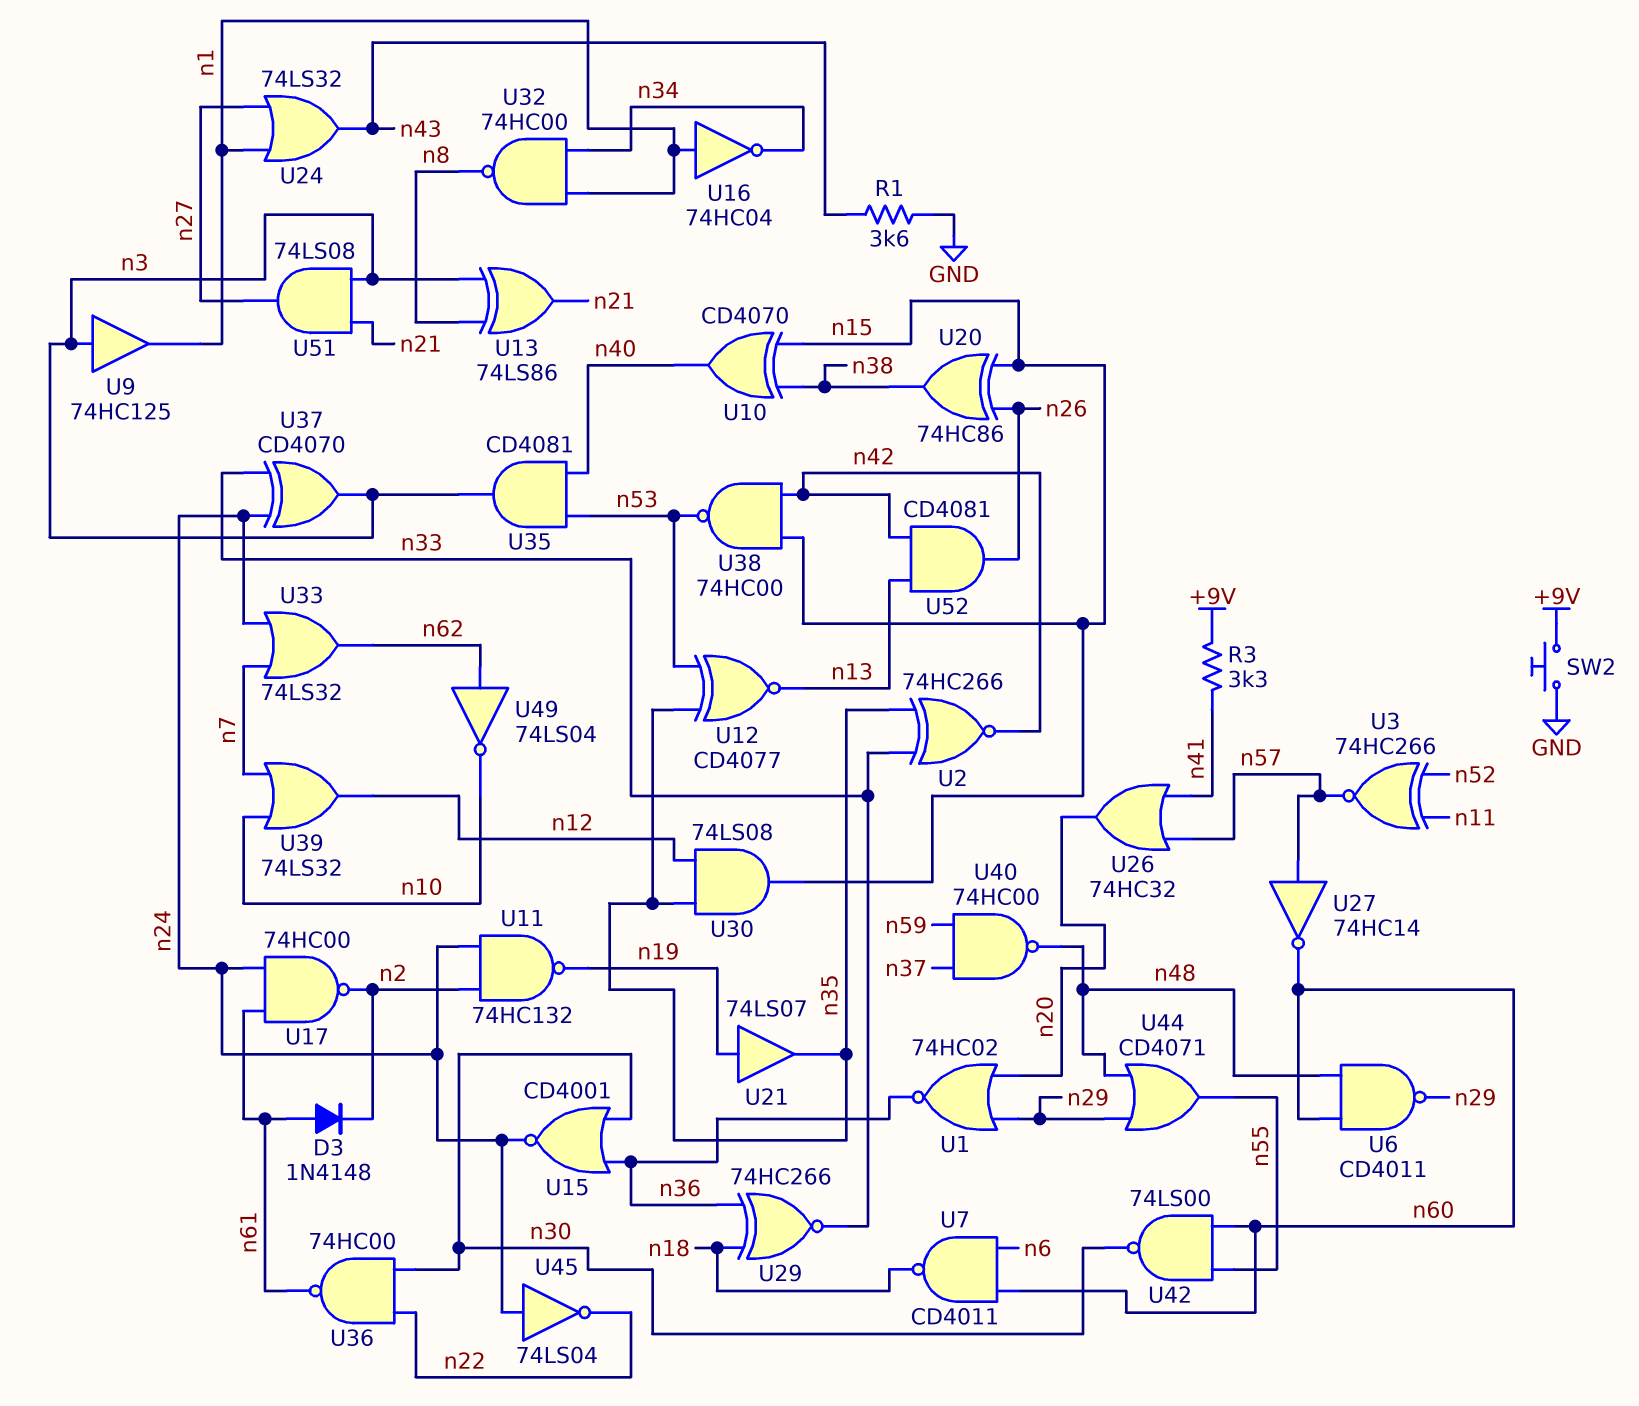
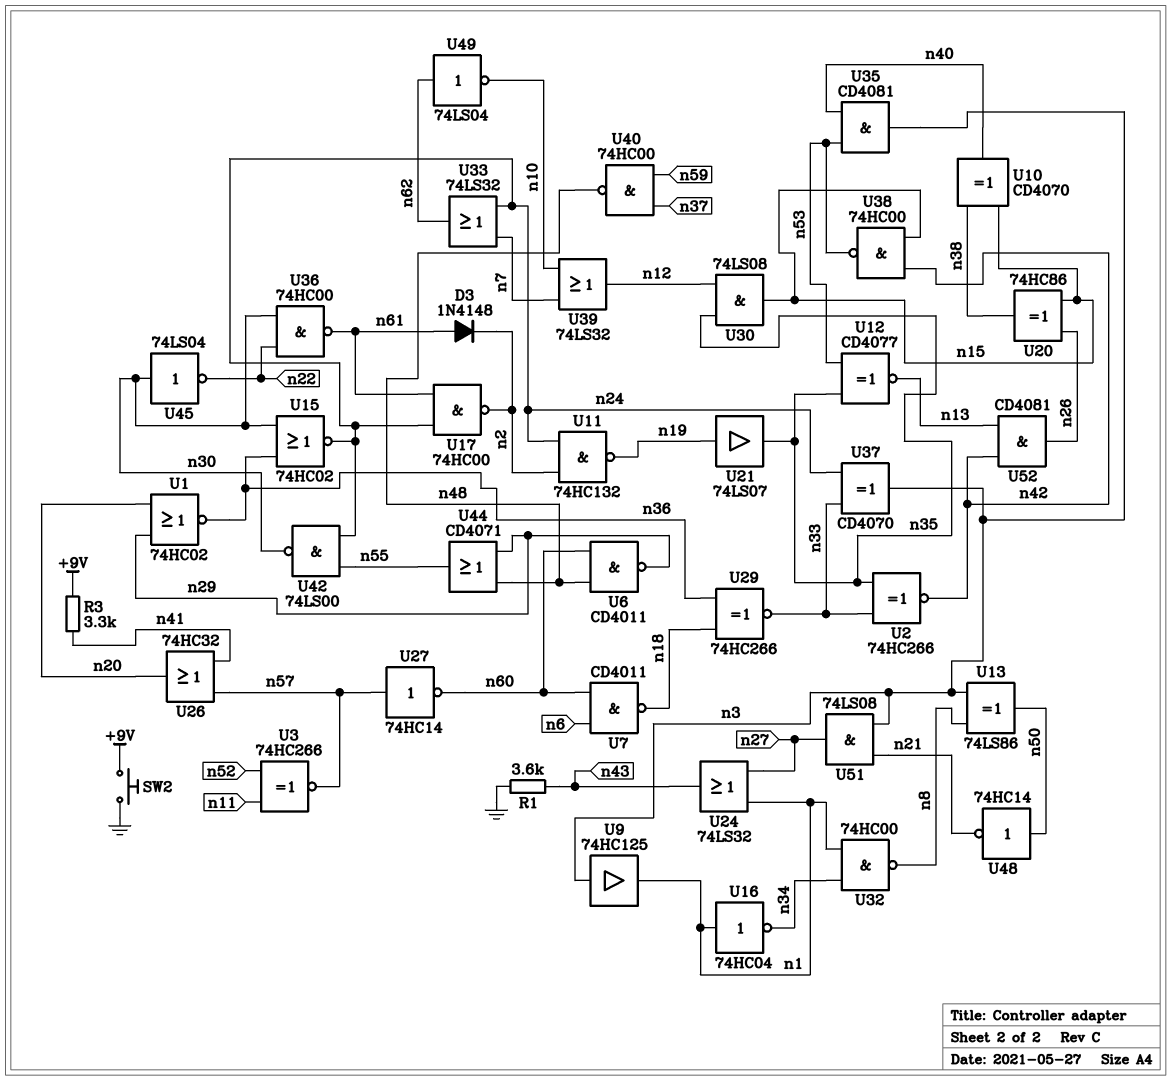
U13: XOR 74LS86 (in n3, in n8, out n21) -> XOR 74LS86 (in n3, in n8, out n50)
U15: NOR CD4001 (in n30, in n36, out n24) -> NOR 74HC02 (in n30, in n36, out n24)
U42: NAND 74LS00 (in n55, in n60, out n30) -> NAND 74LS00 (in n24, in n55, out n30)
U45: NOT 74LS04 (in n24, out n22) -> NOT 74LS04 (in n30, out n22)
U48: none -> NOT 74HC14 (in n50, out n21)

